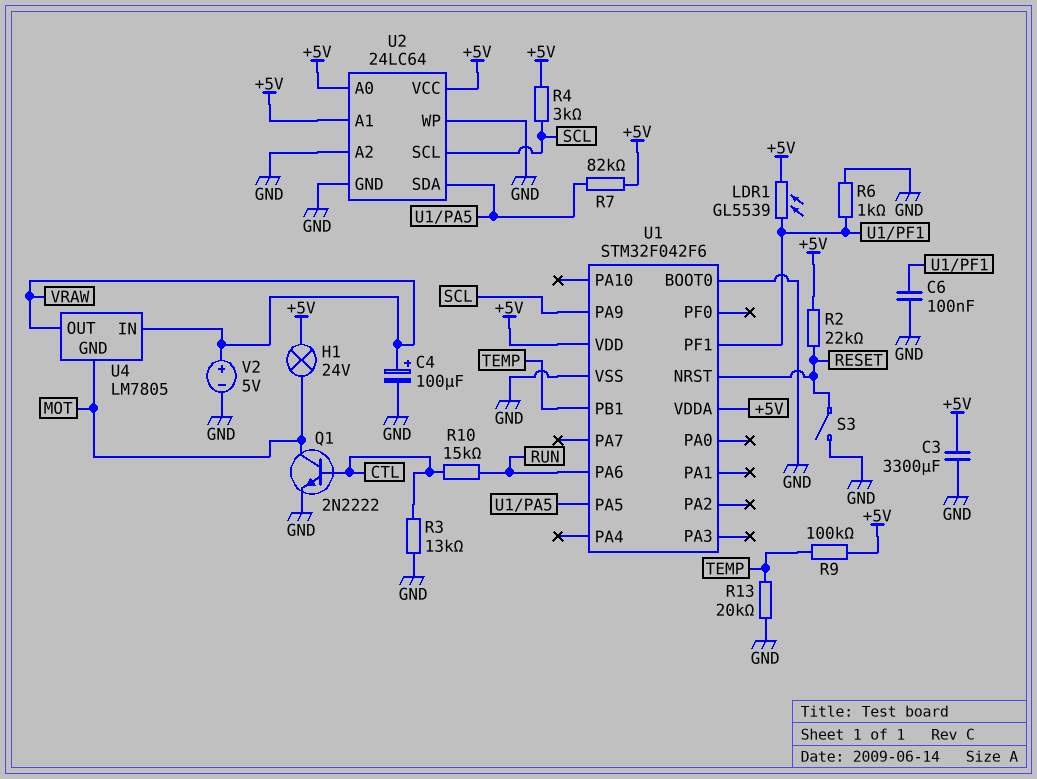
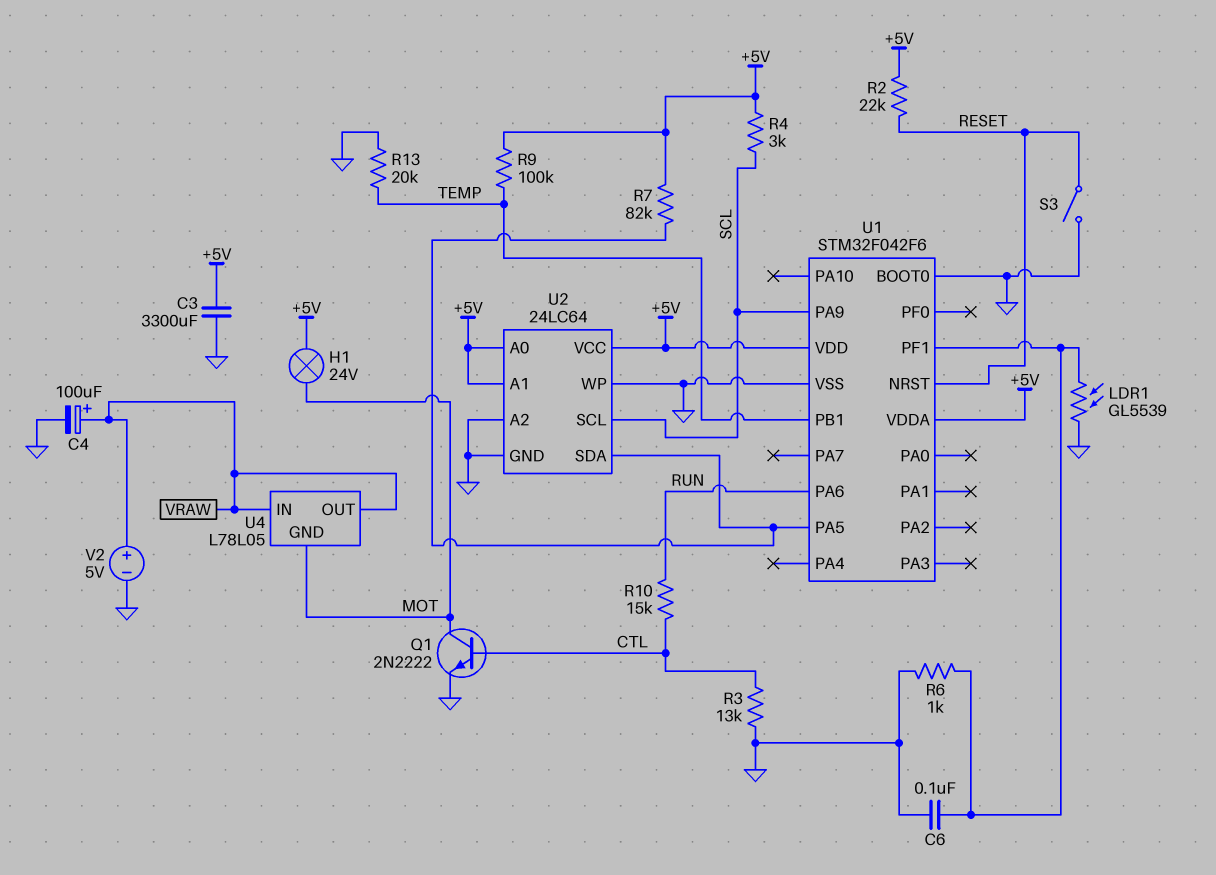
LDR1: GL5539 (+5V, U1/PF1) -> GL5539 (GND, U1/PF1)
U4: LM7805 -> L78L05

